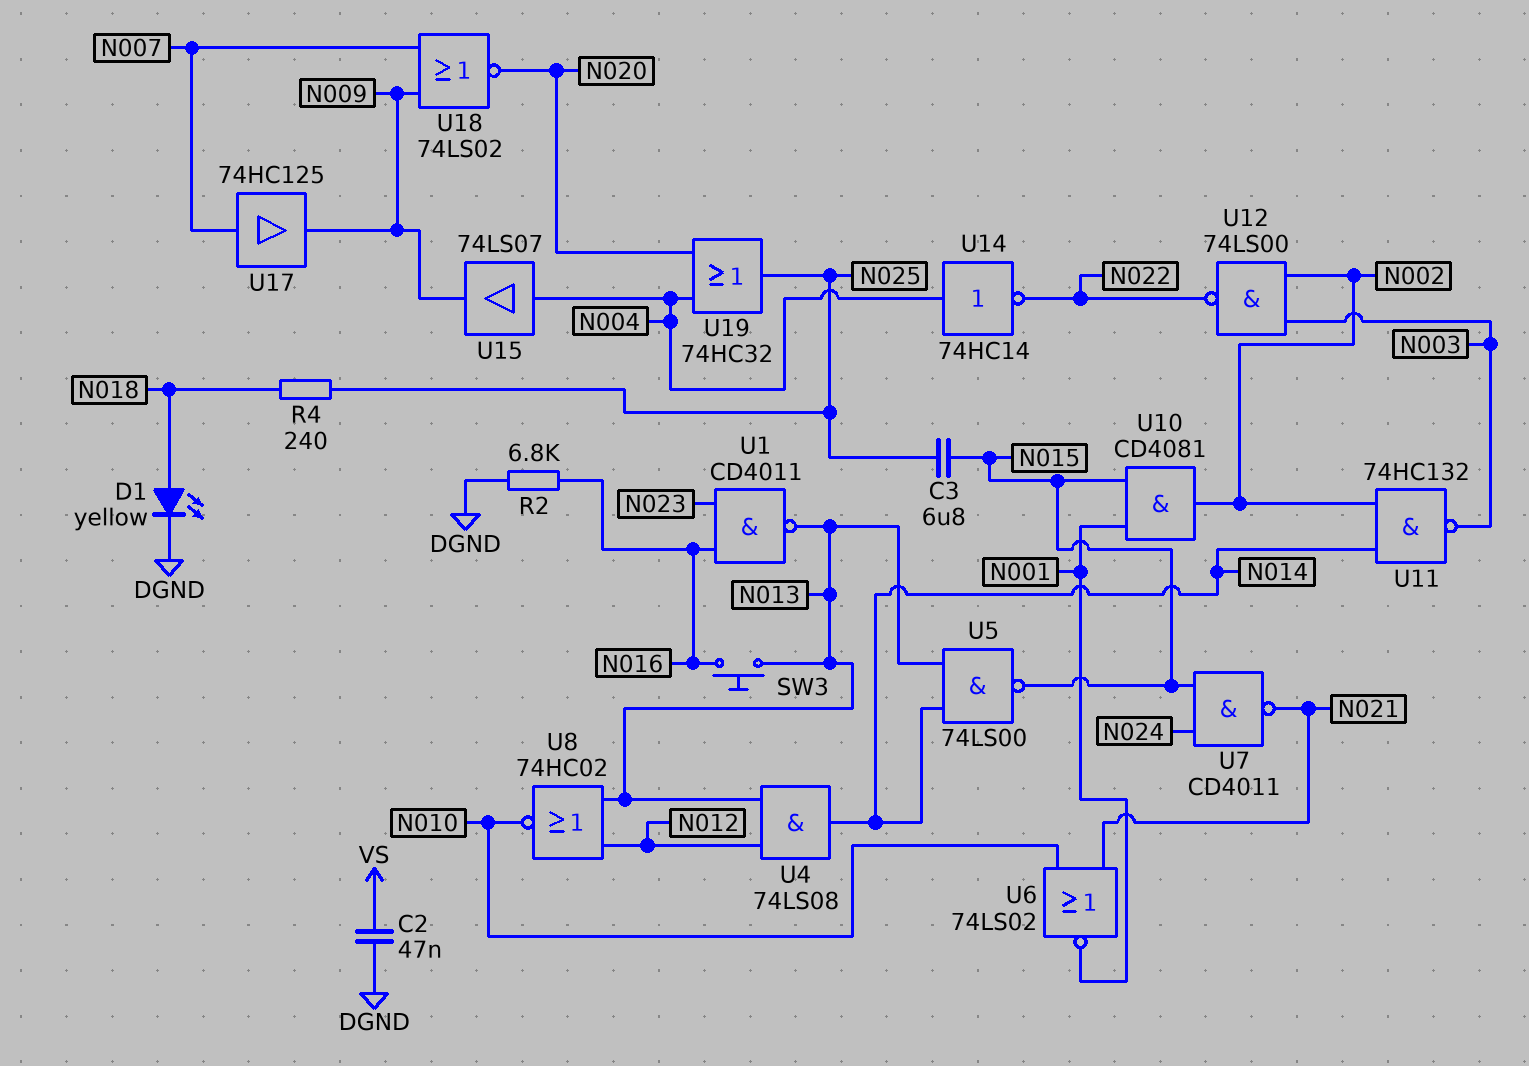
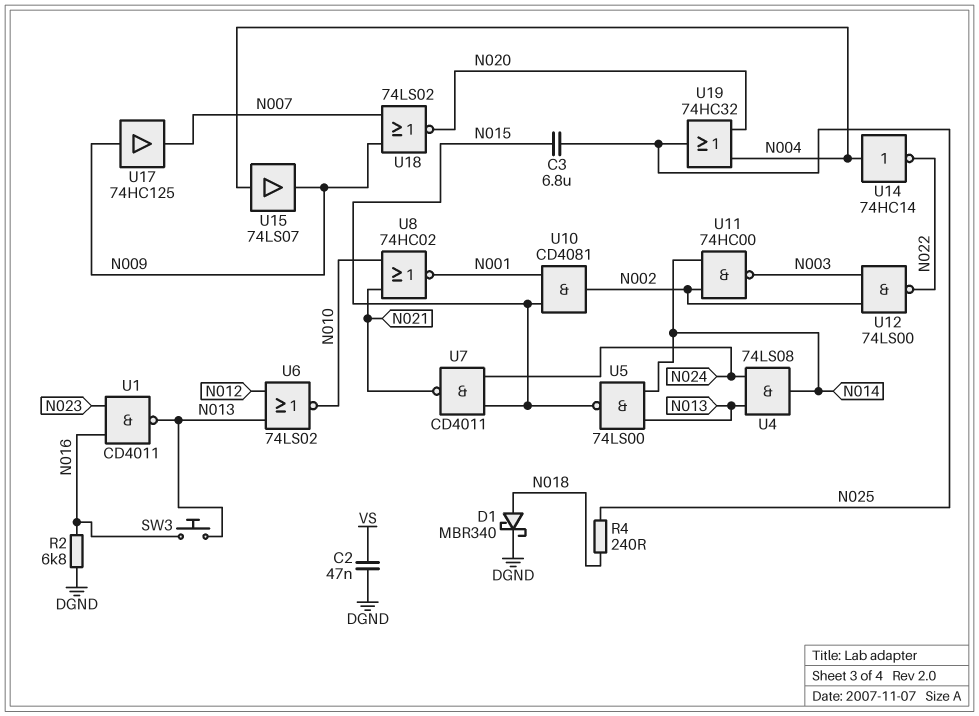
D1: LED yellow (A N018, K DGND) -> schottky MBR340 (A N018, K DGND)
U4: AND 74LS08 (in N012, in N013, out N014) -> AND 74LS08 (in N013, in N024, out N014)
U6: NOR 74LS02 (in N010, in N021, out N001) -> NOR 74LS02 (in N012, in N013, out N010)
U8: NOR 74HC02 (in N012, in N013, out N010) -> NOR 74HC02 (in N010, in N021, out N001)
U11: NAND 74HC132 (in N002, in N014, out N003) -> NAND 74HC00 (in N002, in N014, out N003)
U17: buffer 74HC125 (in N007, out N009) -> buffer 74HC125 (in N009, out N007)

